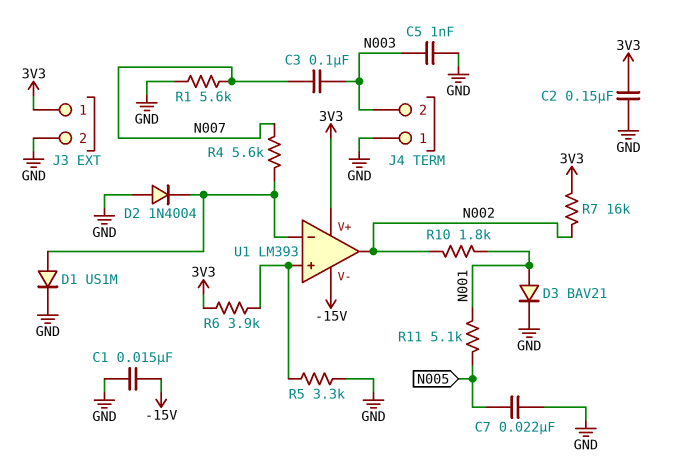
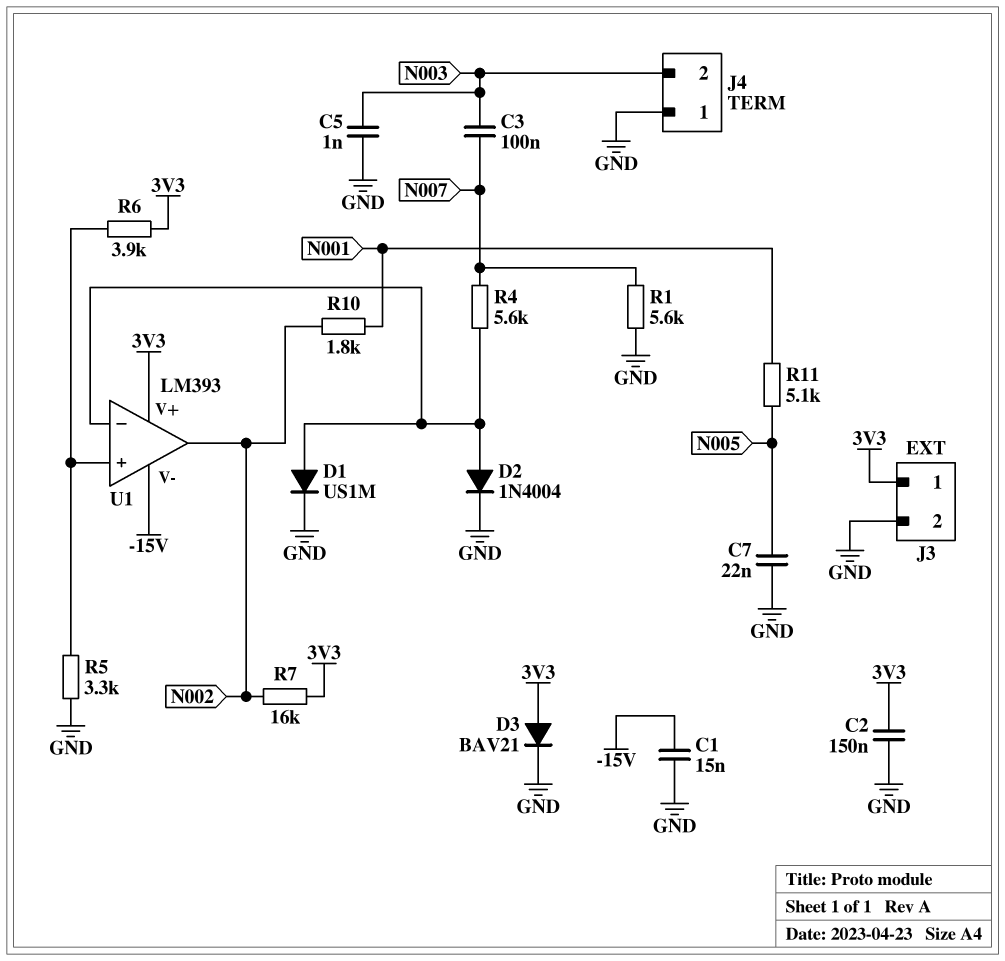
D2: diode 1N4004 (A GND, K U1/in-) -> diode 1N4004 (A U1/in-, K GND)
D3: diode BAV21 (A N001, K GND) -> diode BAV21 (A 3V3, K GND)

